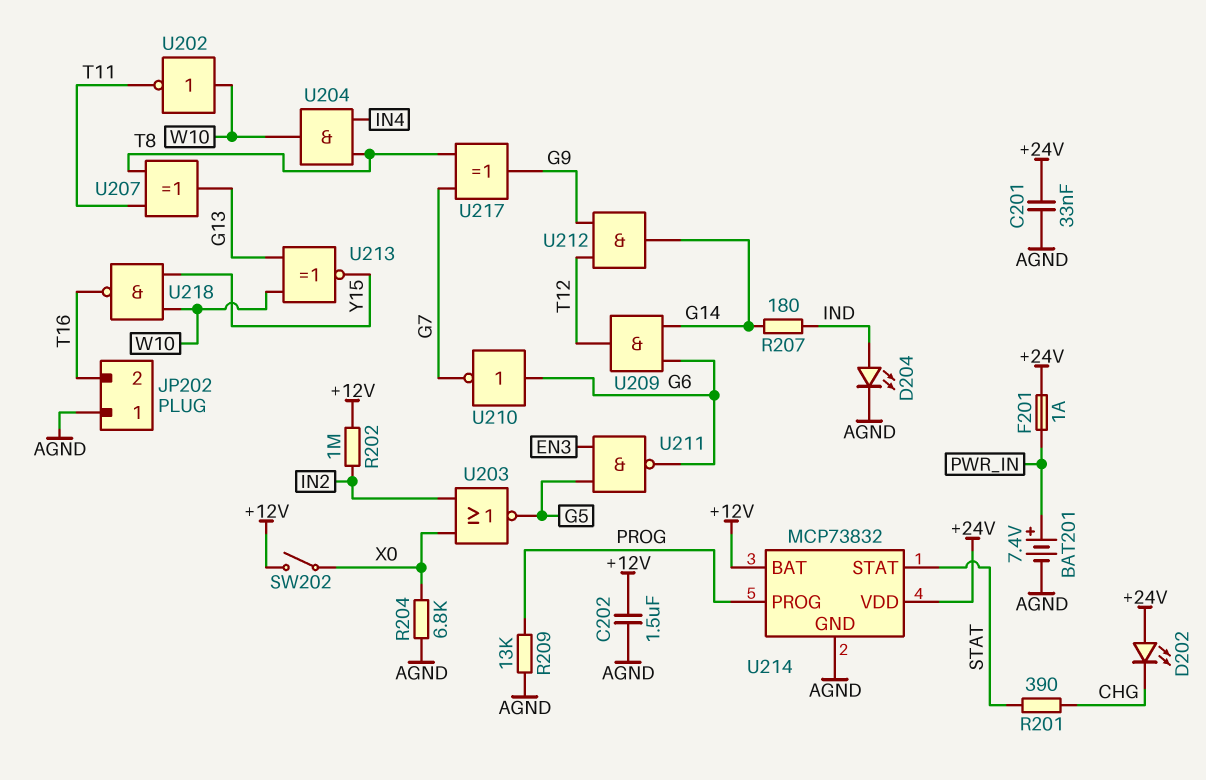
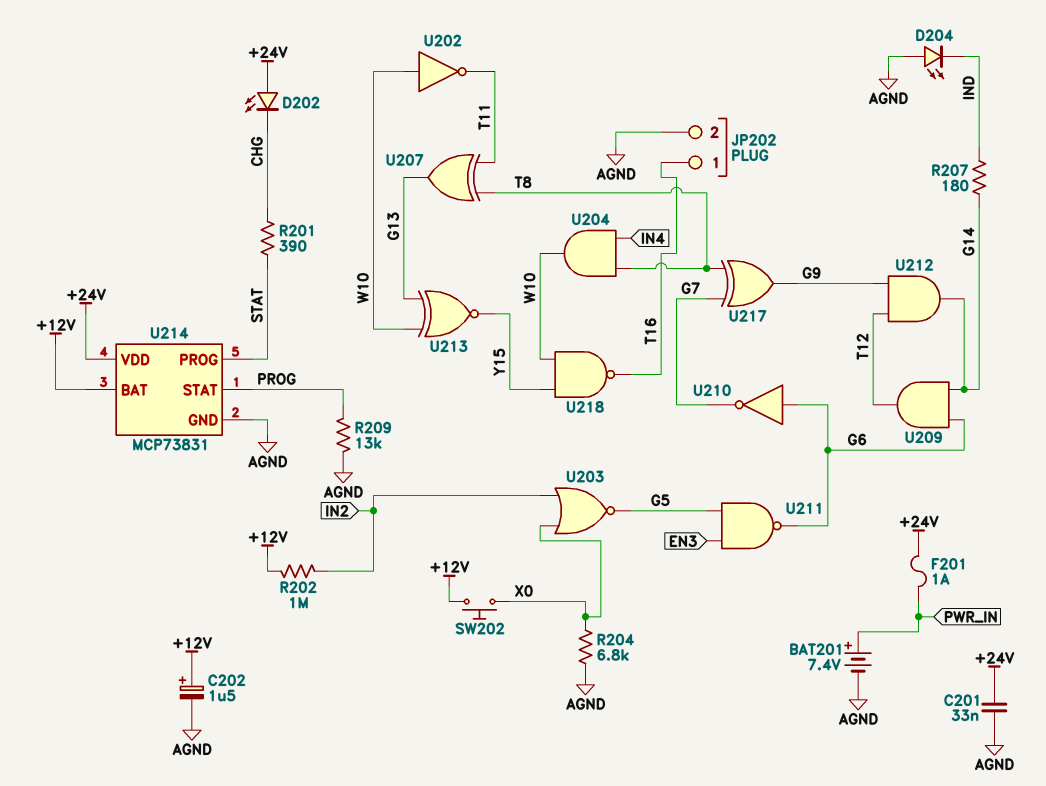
C202: 1.5uF (+12V, AGND) -> 1.5uF (plus +12V, minus AGND)
D204: LED (A IND, K AGND) -> LED (A AGND, K IND)
JP202 pin 1: AGND -> T16
JP202 pin 2: T16 -> AGND
SW202: switch (+12V, X0) -> button (+12V, X0)
U214: MCP73832 -> MCP73831
U214 pin PROG: PROG -> STAT
U214 pin STAT: STAT -> PROG

